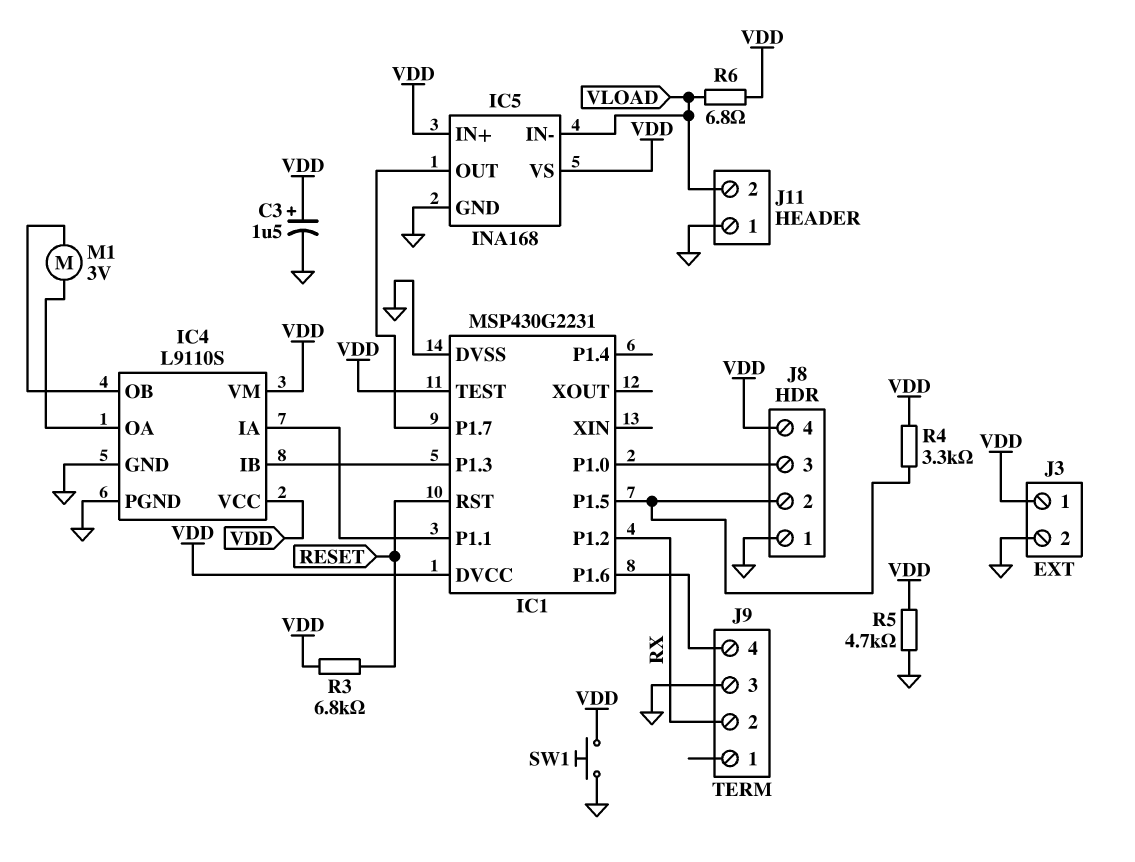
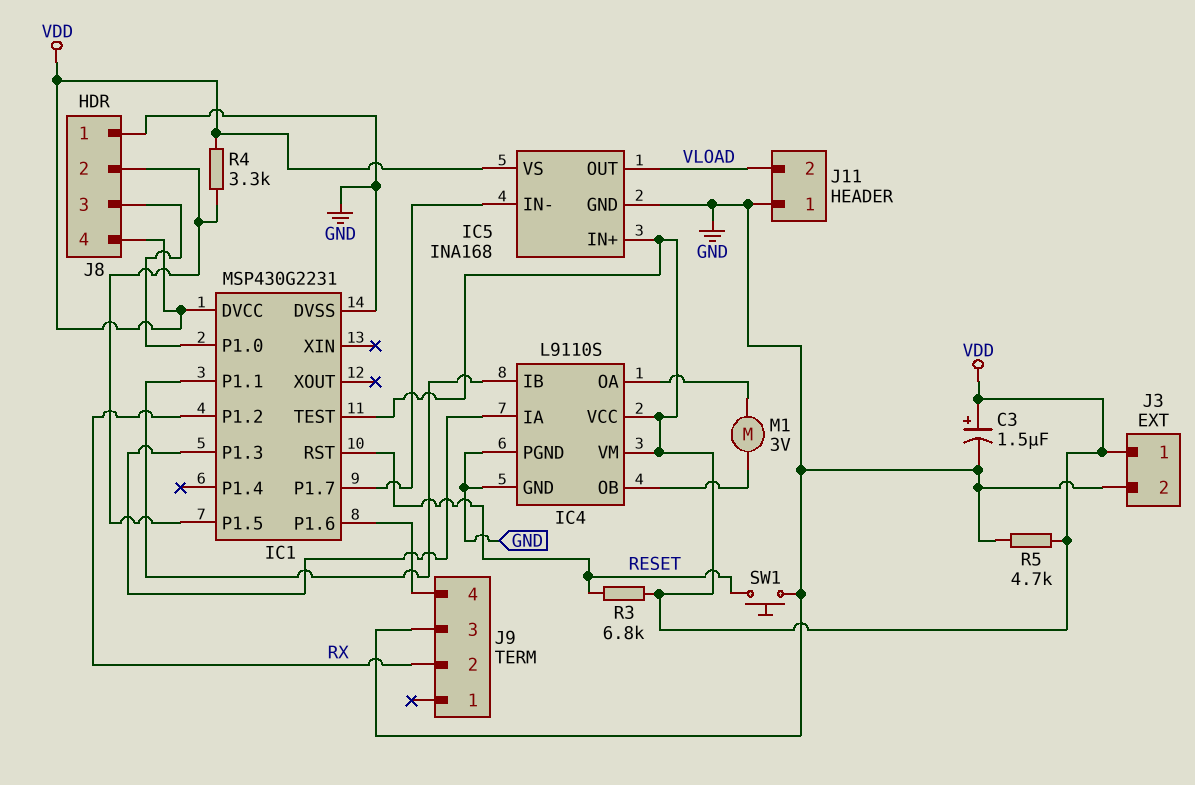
IC4 pin IA: IC1/P1.1 -> IC1/P1.3
IC4 pin IB: IC1/P1.3 -> IC1/P1.1
IC5 pin IN-: VLOAD -> IC1/P1.7
IC5 pin OUT: IC1/P1.7 -> VLOAD
R6: 6.8 (VDD, VLOAD) -> none
SW1: button (GND, VDD) -> button (GND, RESET)

